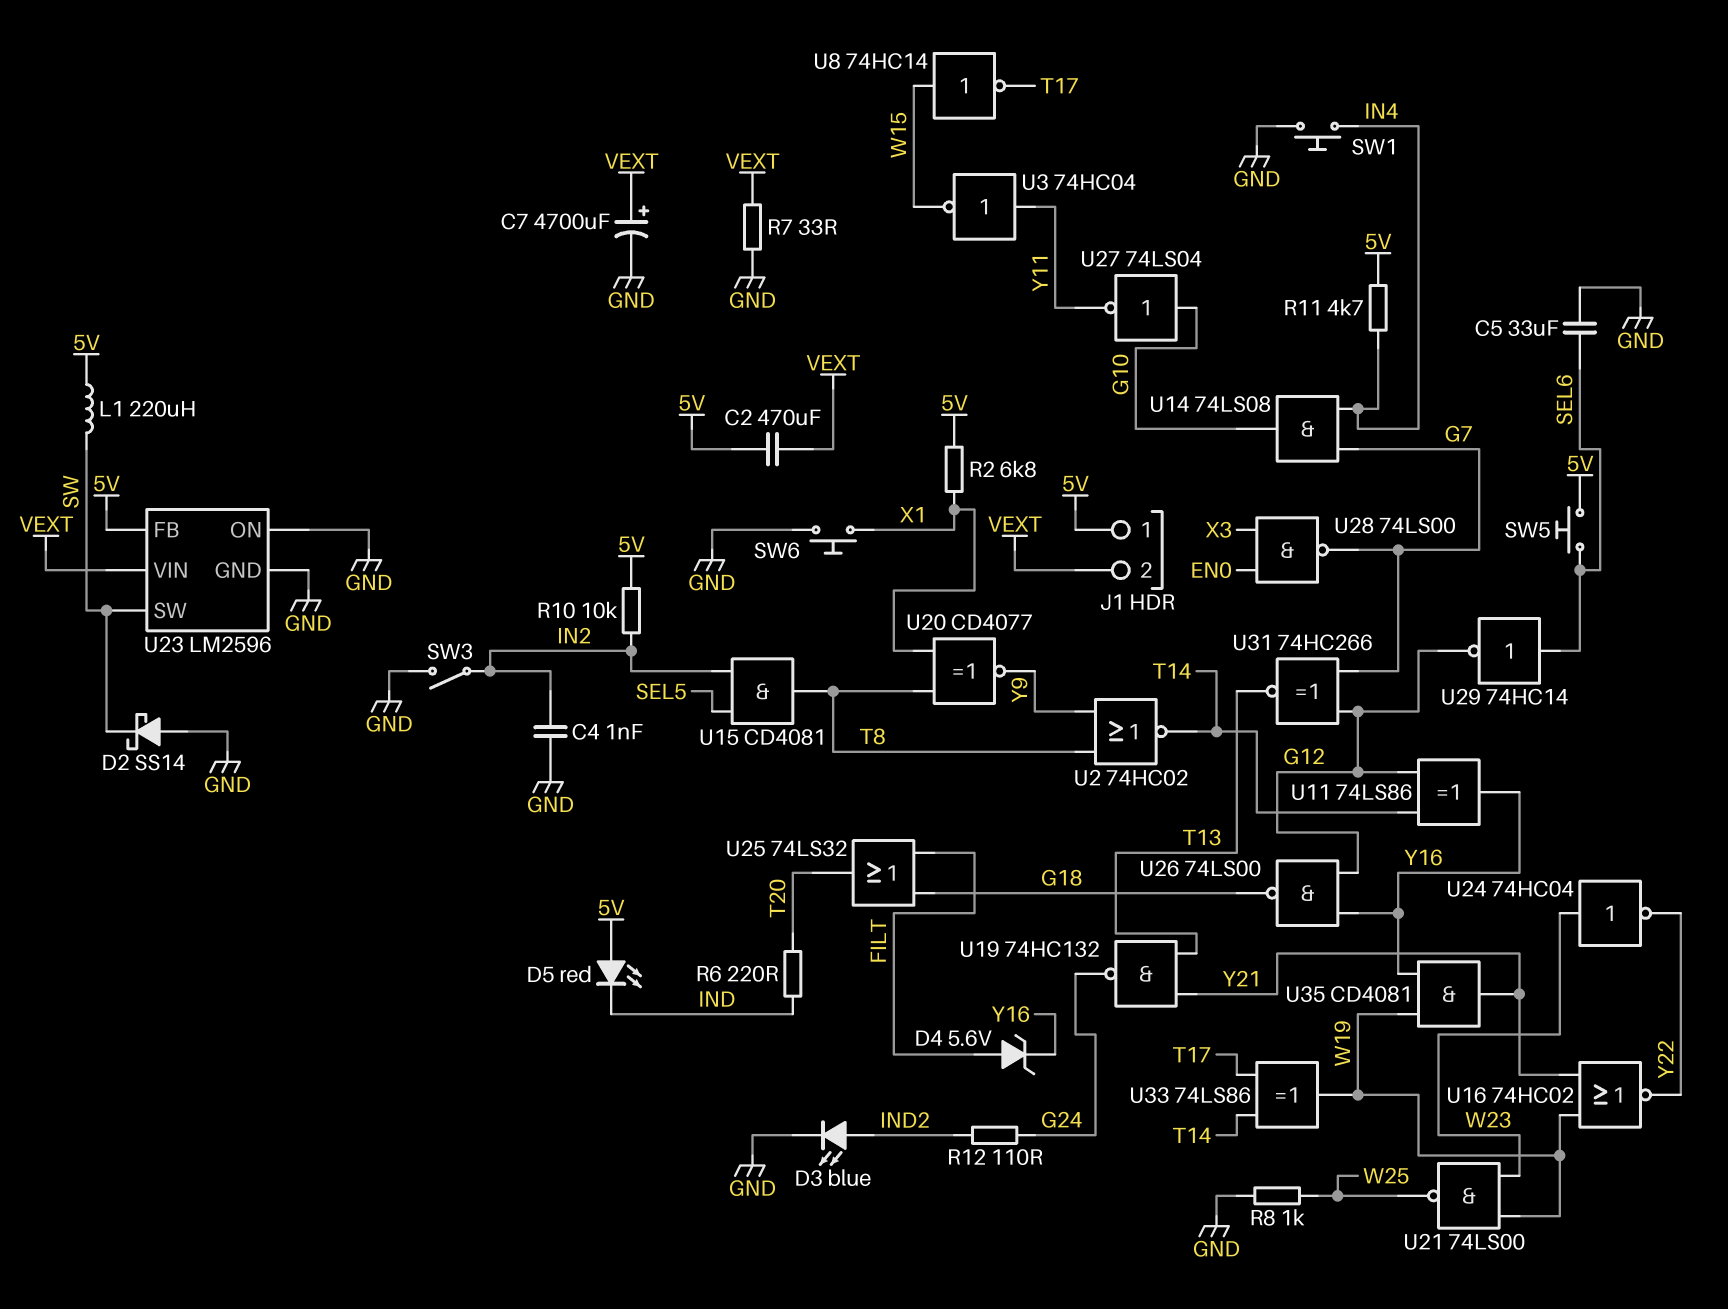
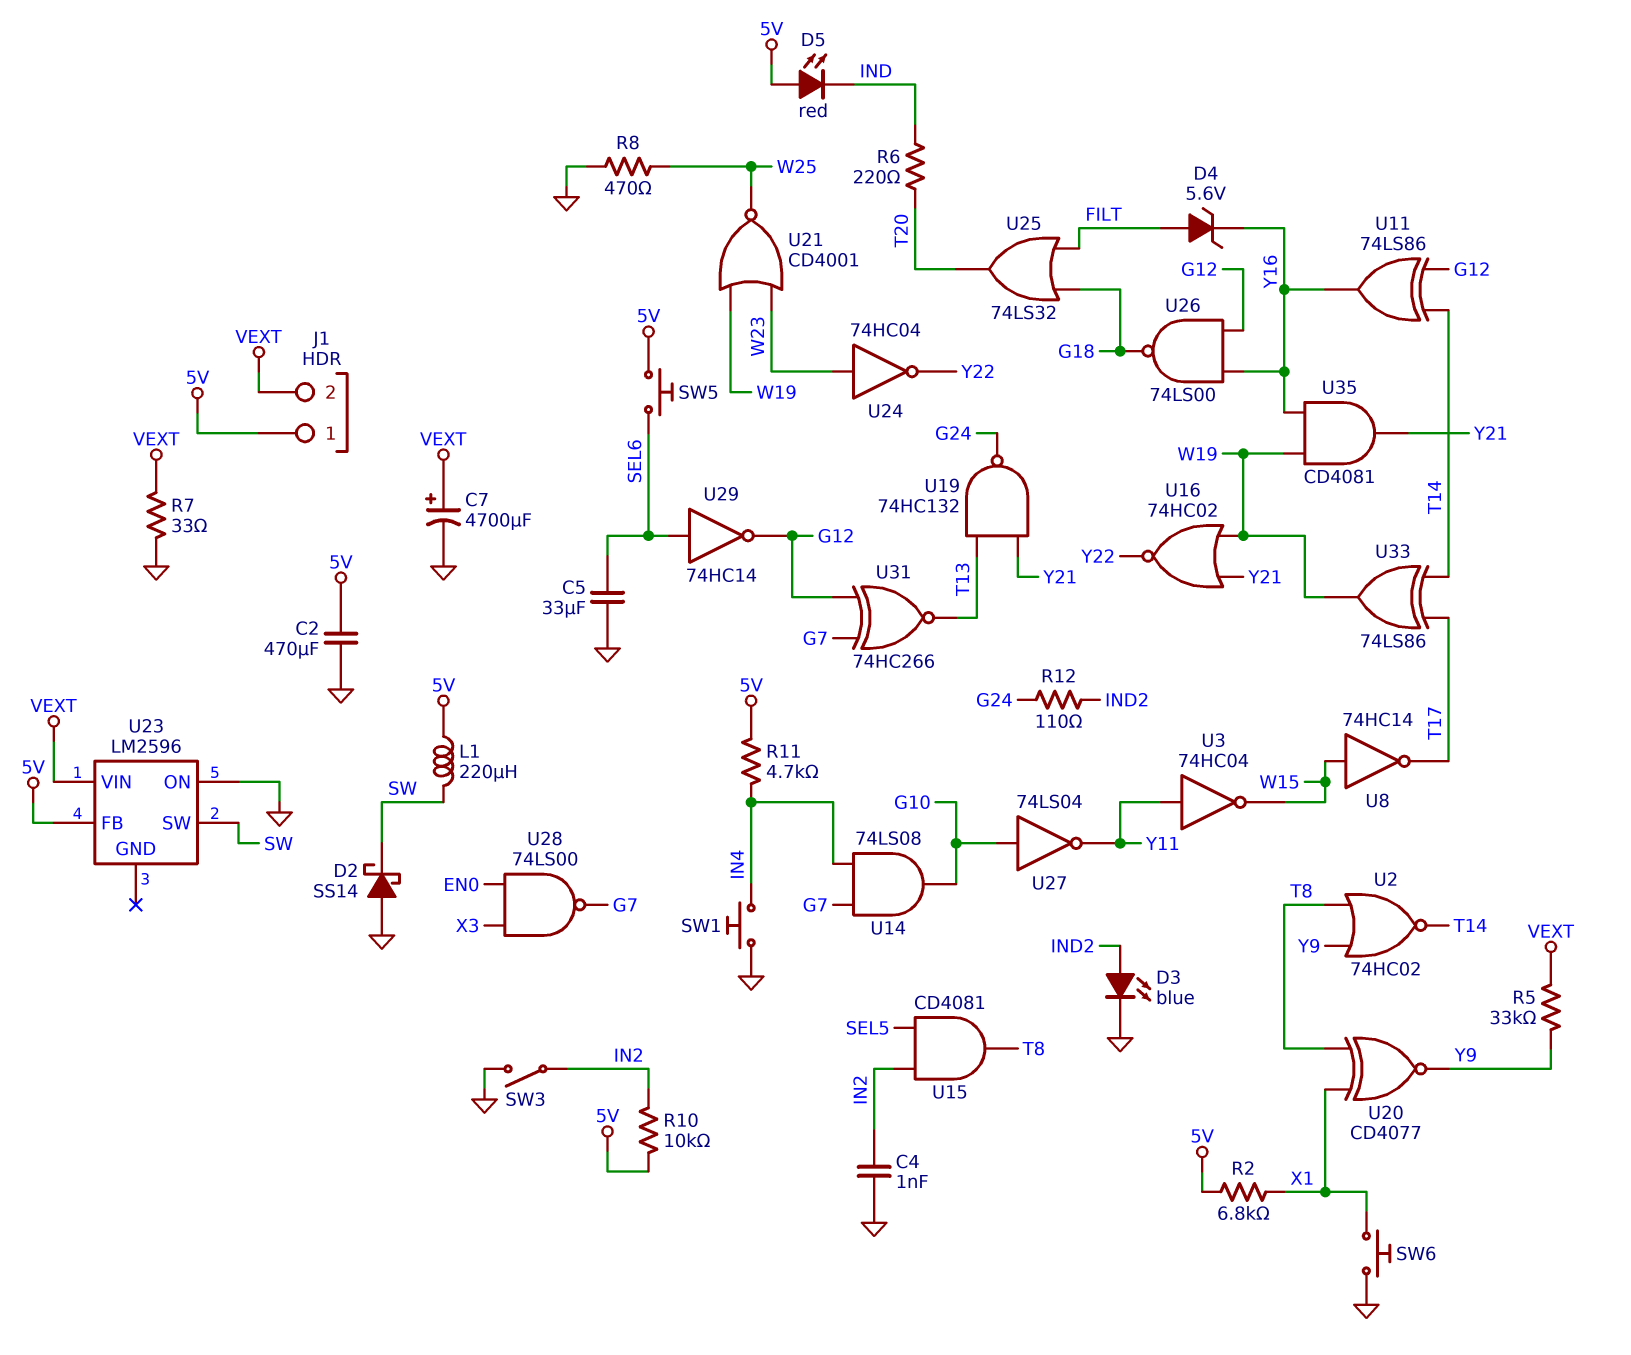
C2: 470uF (5V, VEXT) -> 470uF (5V, GND)
R5: none -> 33k (VEXT, Y9)
R8: 1k (GND, W25) -> 470 (GND, W25)
U21: NAND 74LS00 (in W19, in W23, out W25) -> NOR CD4001 (in W19, in W23, out W25)
U23 pin GND: GND -> none

